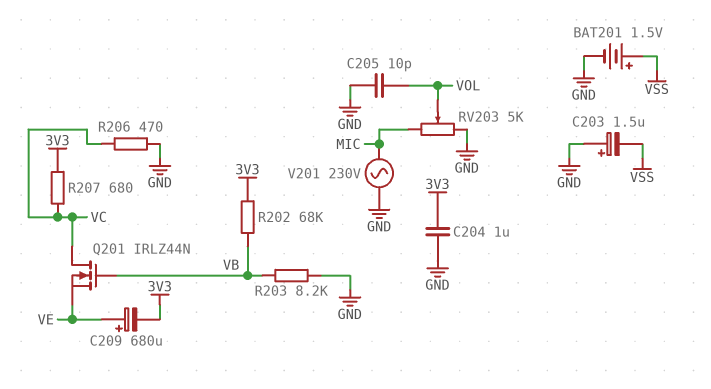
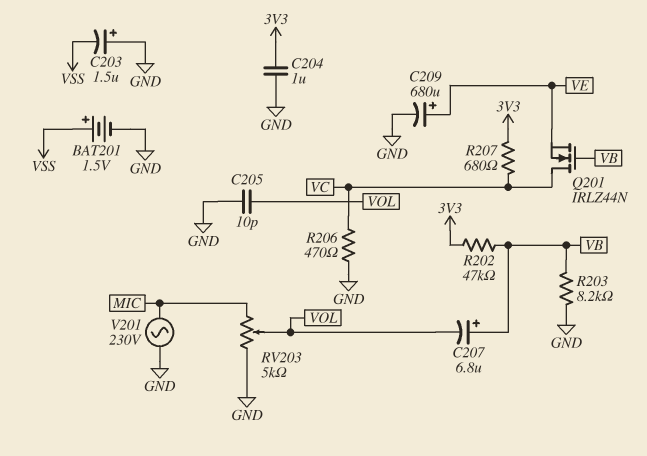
C207: none -> 6.8uF (plus VB, minus VOL)
C209: 680uF (plus VE, minus 3V3) -> 680uF (plus VE, minus GND)
R202: 68k (3V3, VB) -> 47k (3V3, VB)

